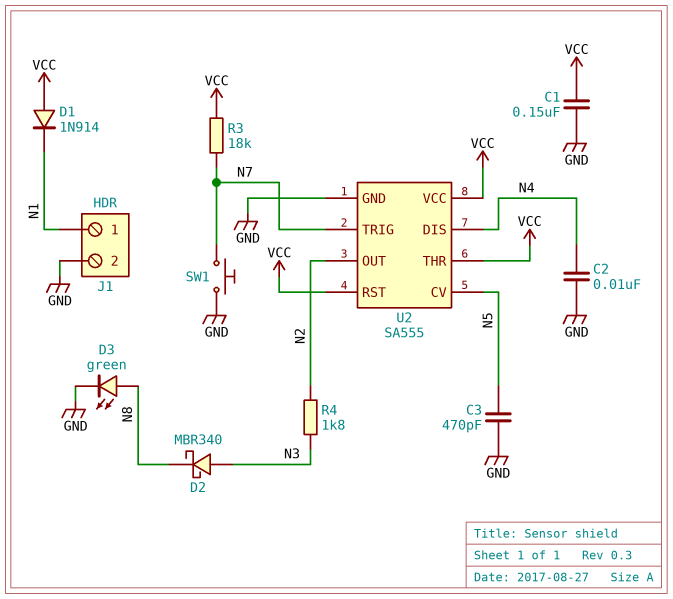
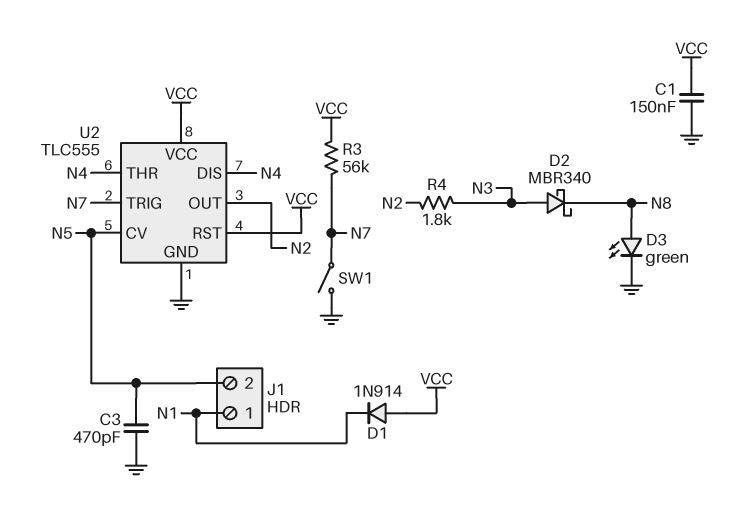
C2: 10nF (GND, N4) -> none
J1 pin 2: GND -> N5
R3: 18k (N7, VCC) -> 56k (N7, VCC)
SW1: button (GND, N7) -> switch (GND, N7)
U2: SA555 -> TLC555
U2 pin THR: VCC -> N4

